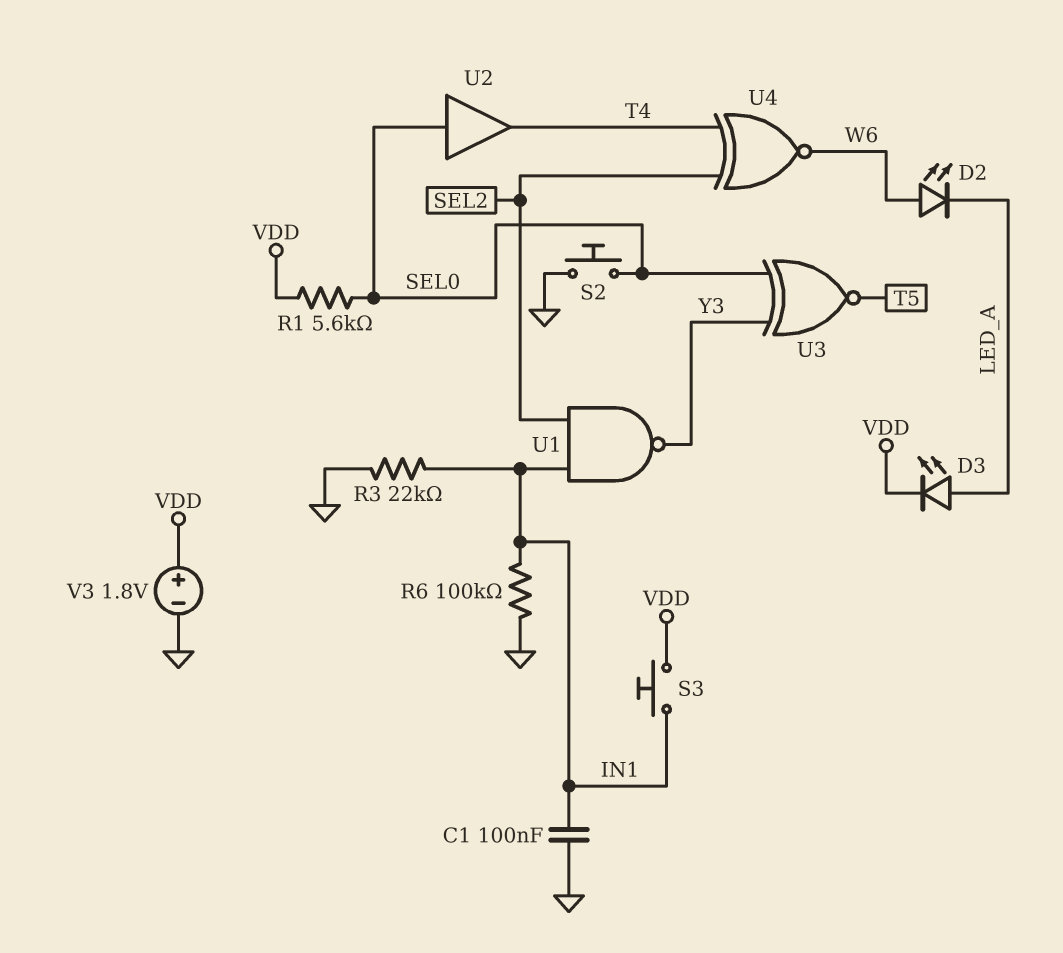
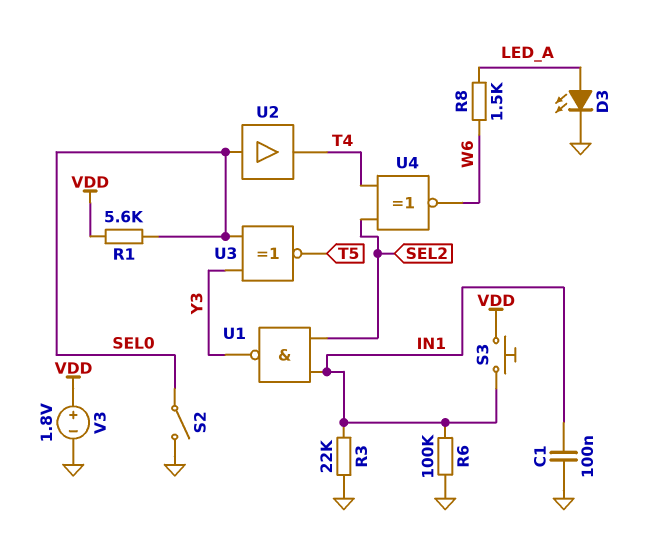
D2: LED (A W6, K LED_A) -> none
D3: LED (A LED_A, K VDD) -> LED (A LED_A, K GND)
R8: none -> 1.5k (LED_A, W6)
S2: button (GND, SEL0) -> switch (GND, SEL0)

